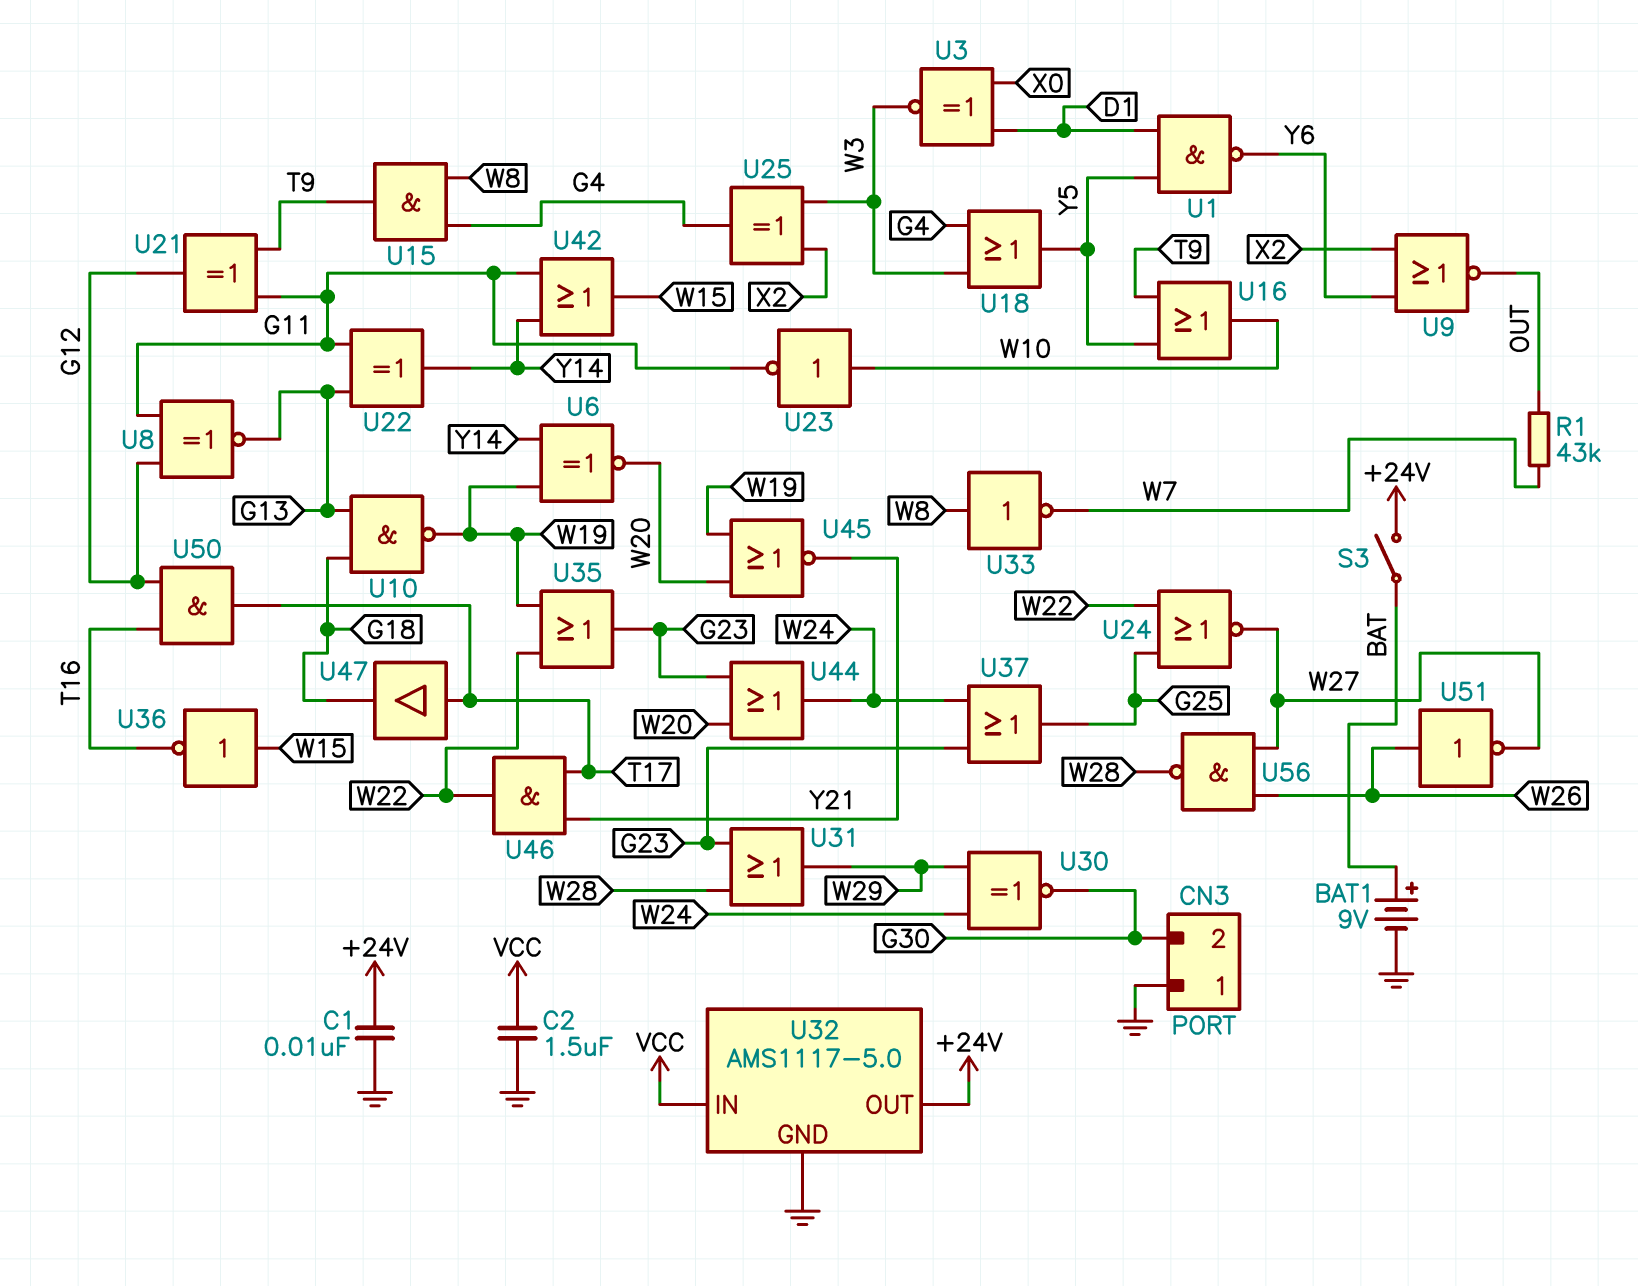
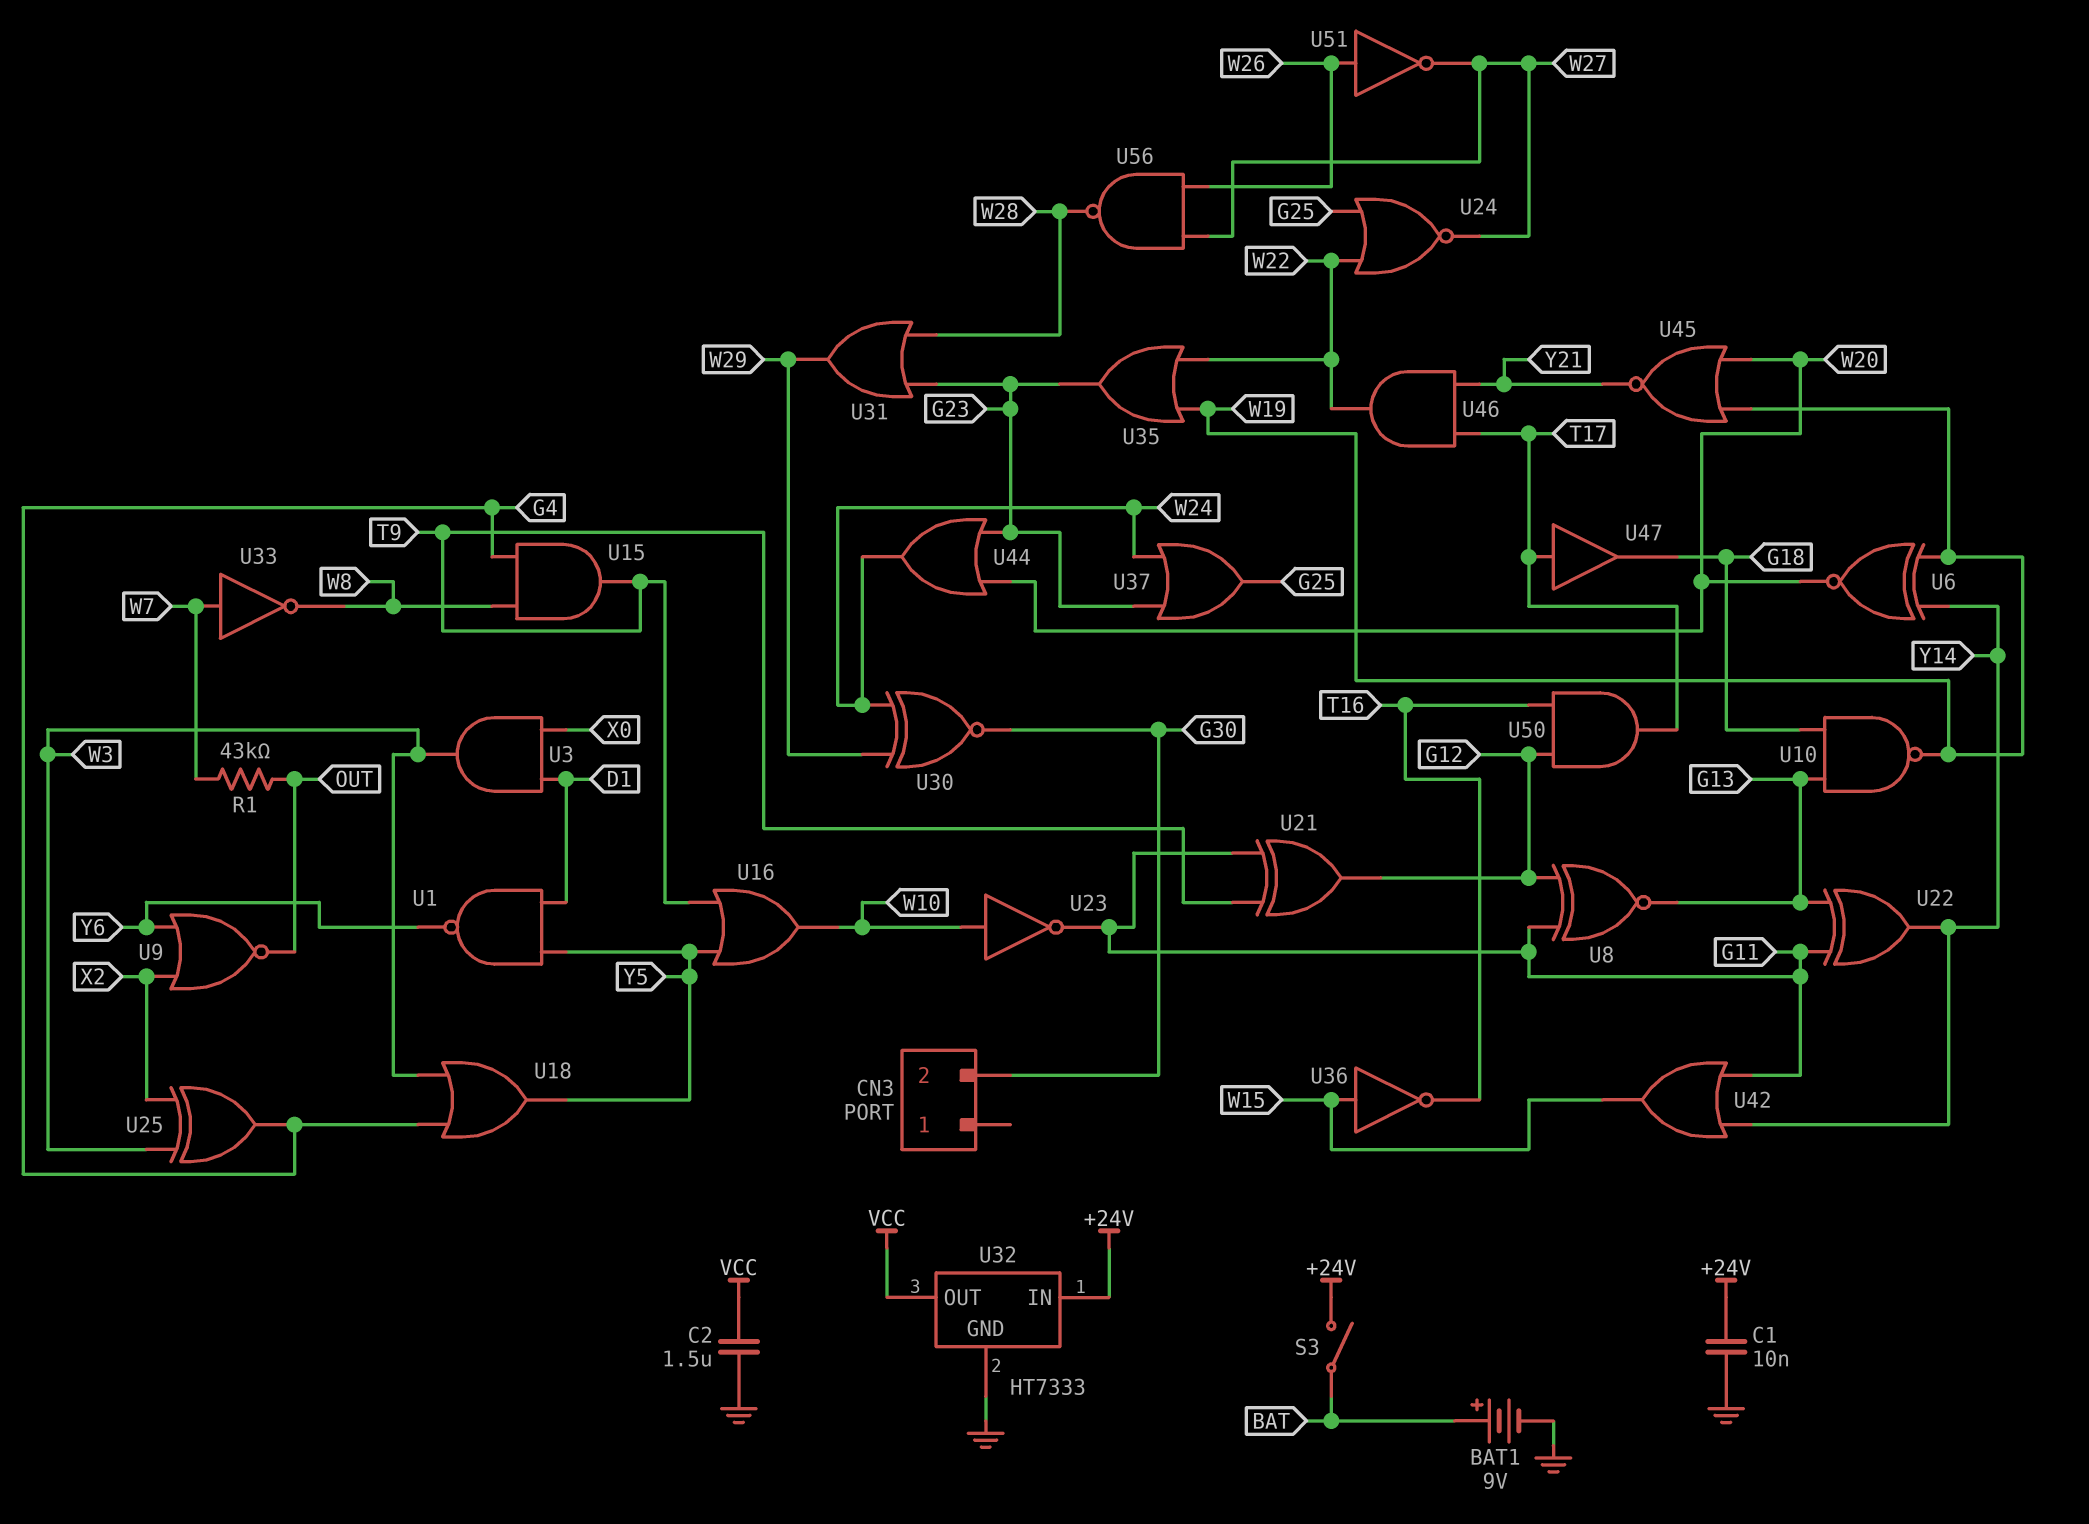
CN3 pin 1: GND -> none
U3: XNOR (in D1, in X0, out W3) -> AND (in D1, in X0, out W3)
U32: AMS1117-5.0 -> HT7333
U32 pin IN: VCC -> +24V
U32 pin OUT: +24V -> VCC
U33: NOT (in W8, out W7) -> NOT (in W7, out W8)

